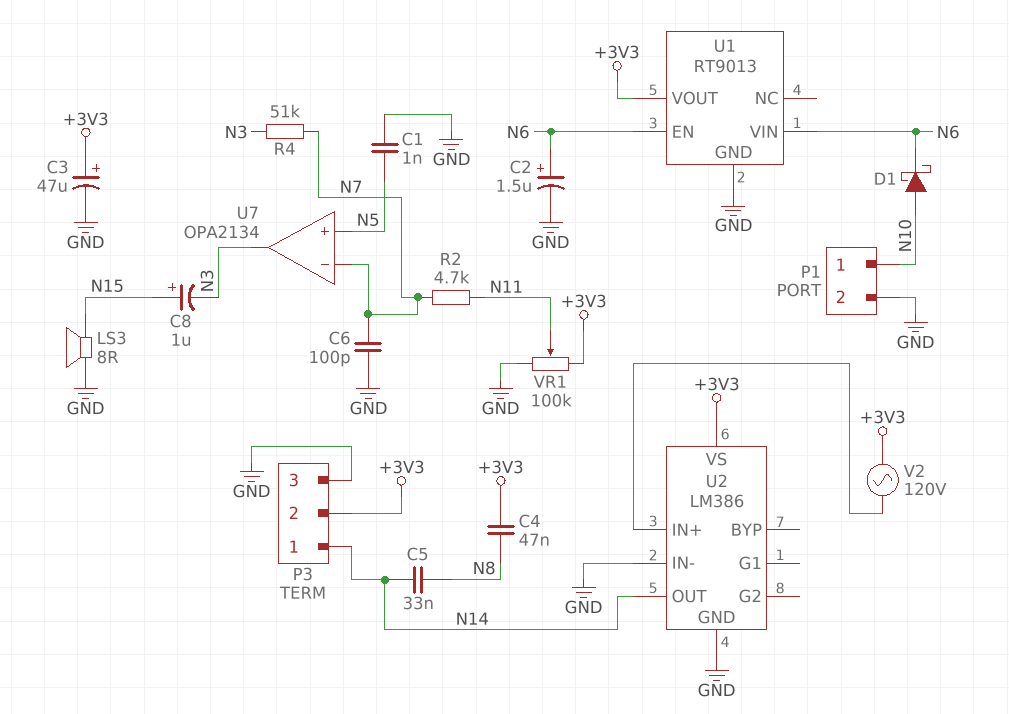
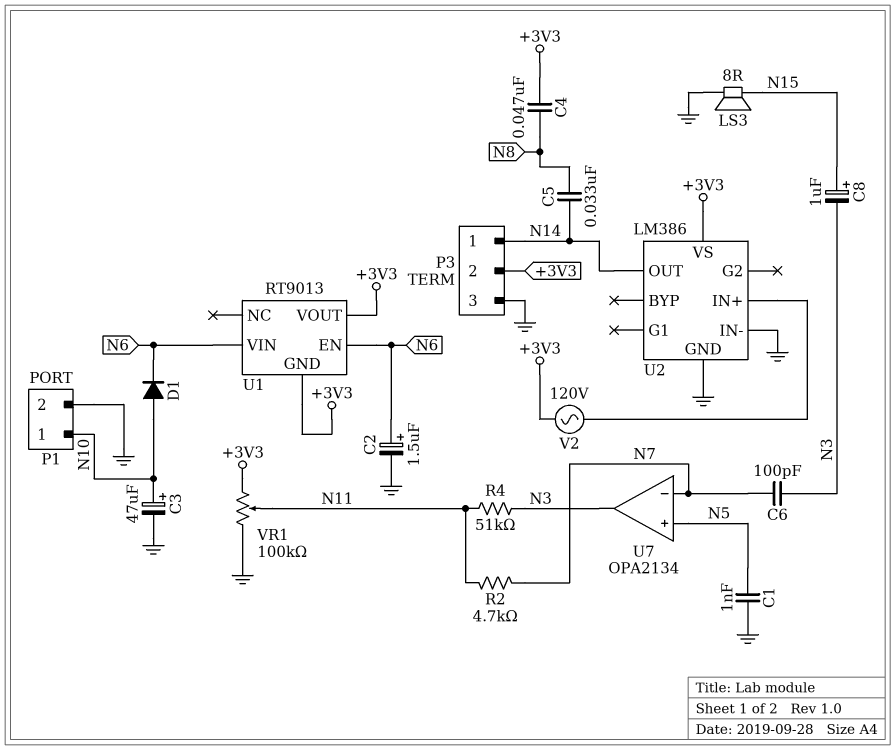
C3: 47uF (plus +3V3, minus GND) -> 47uF (plus N10, minus GND)
C6: 100pF (GND, N7) -> 100pF (N3, N7)
D1: schottky (A N10, K N6) -> diode (A N10, K N6)
R4: 51k (N3, N7) -> 51k (N3, N11)
U1 pin GND: GND -> +3V3

